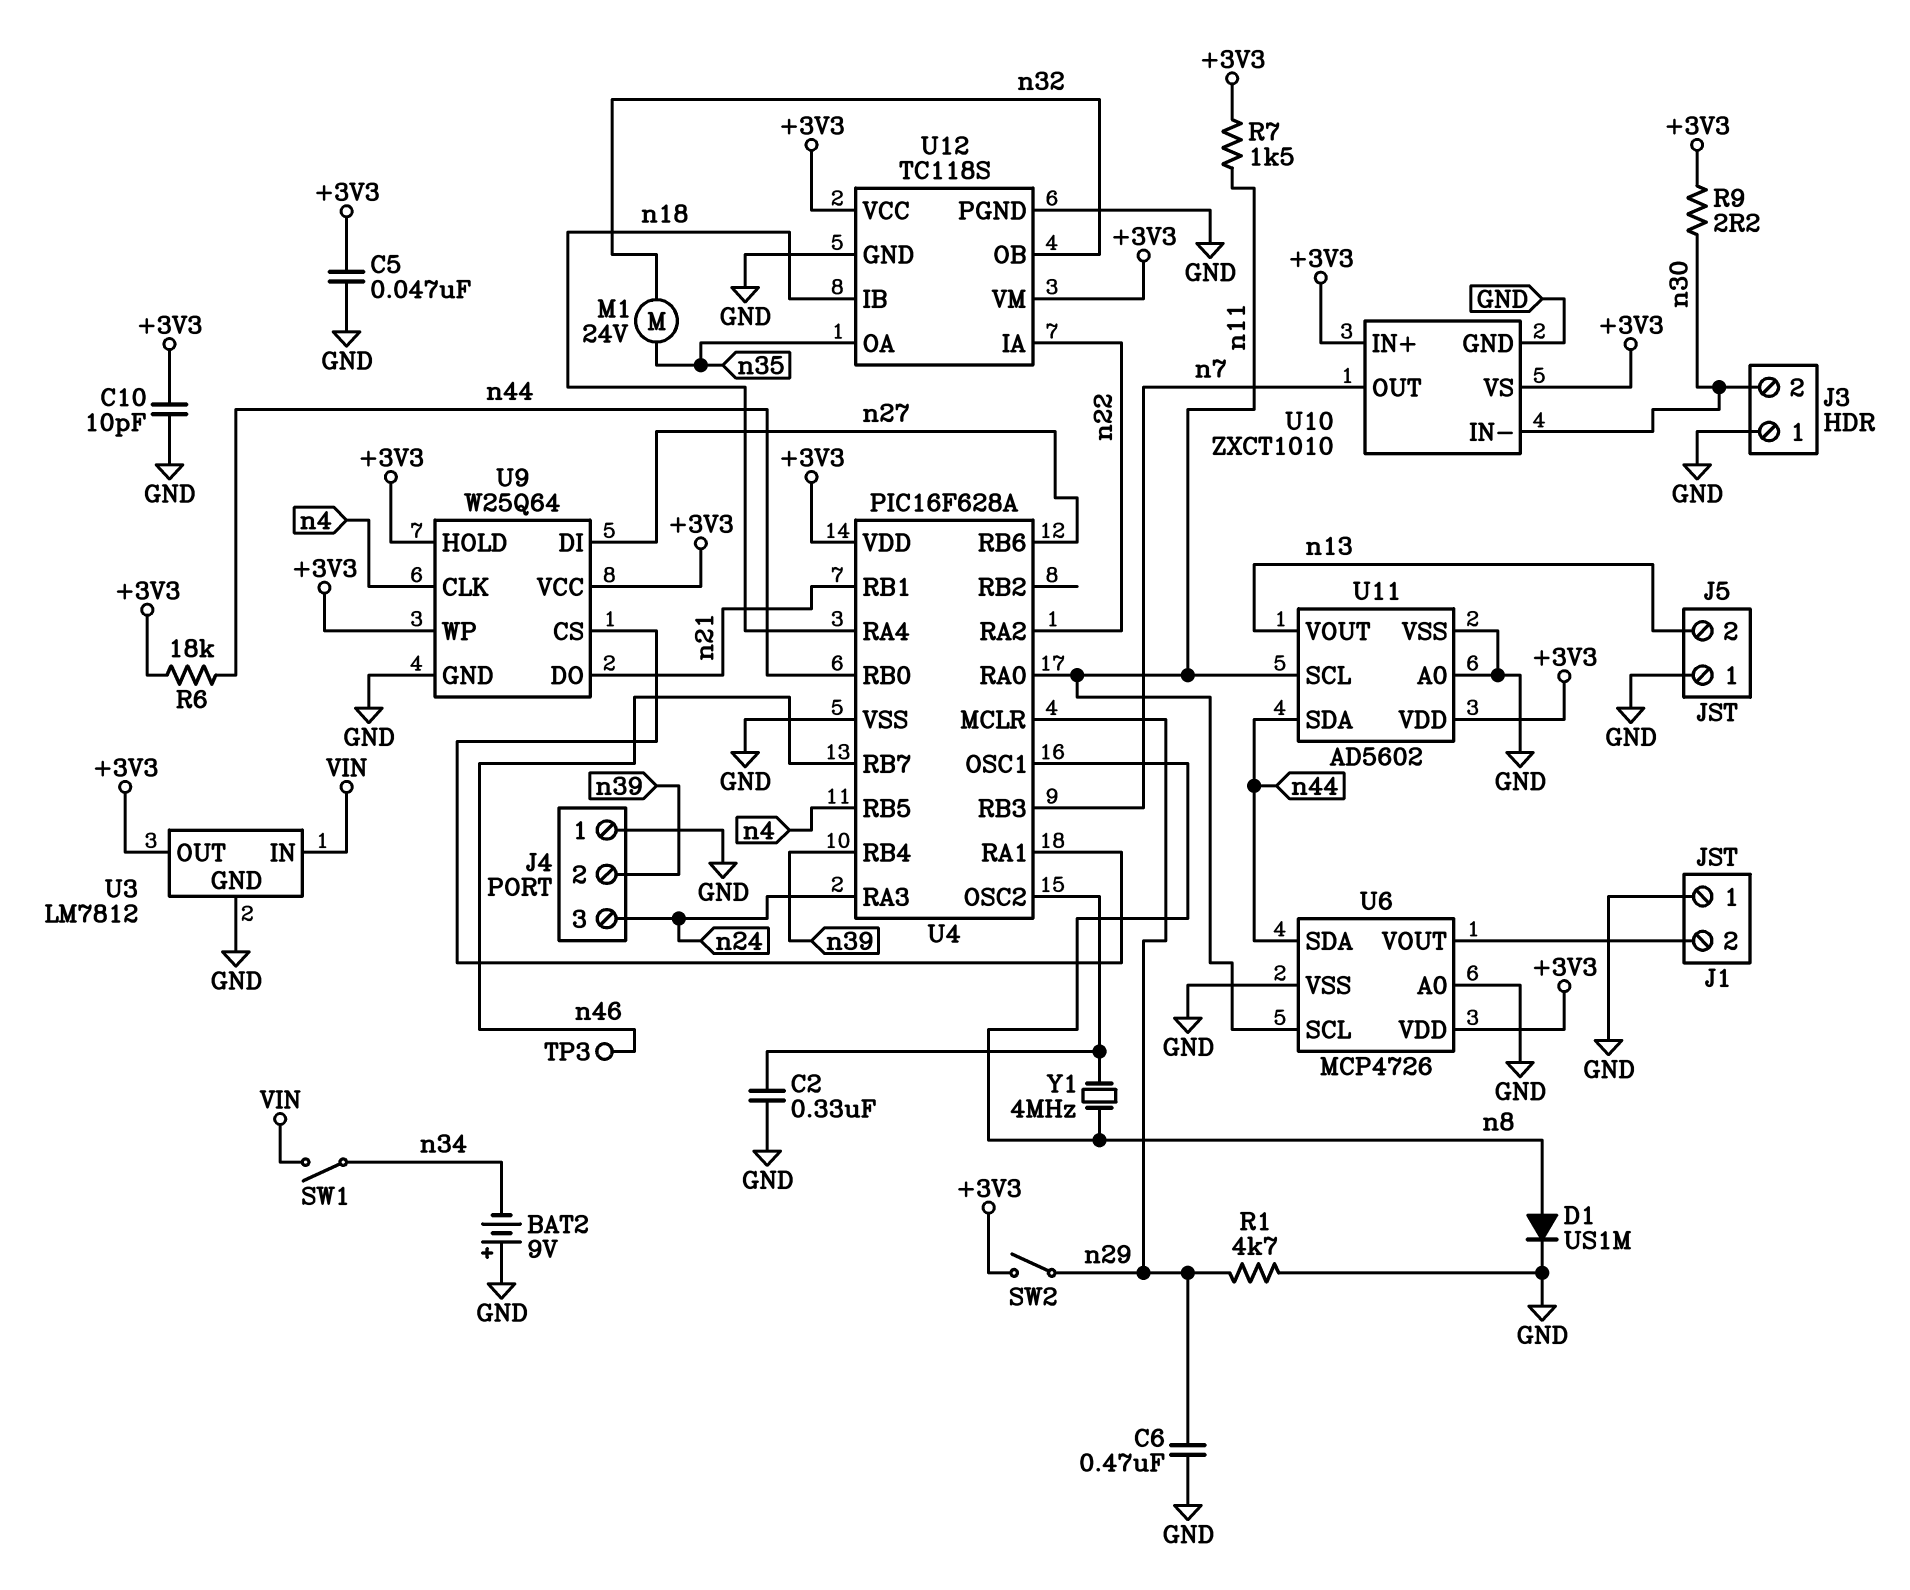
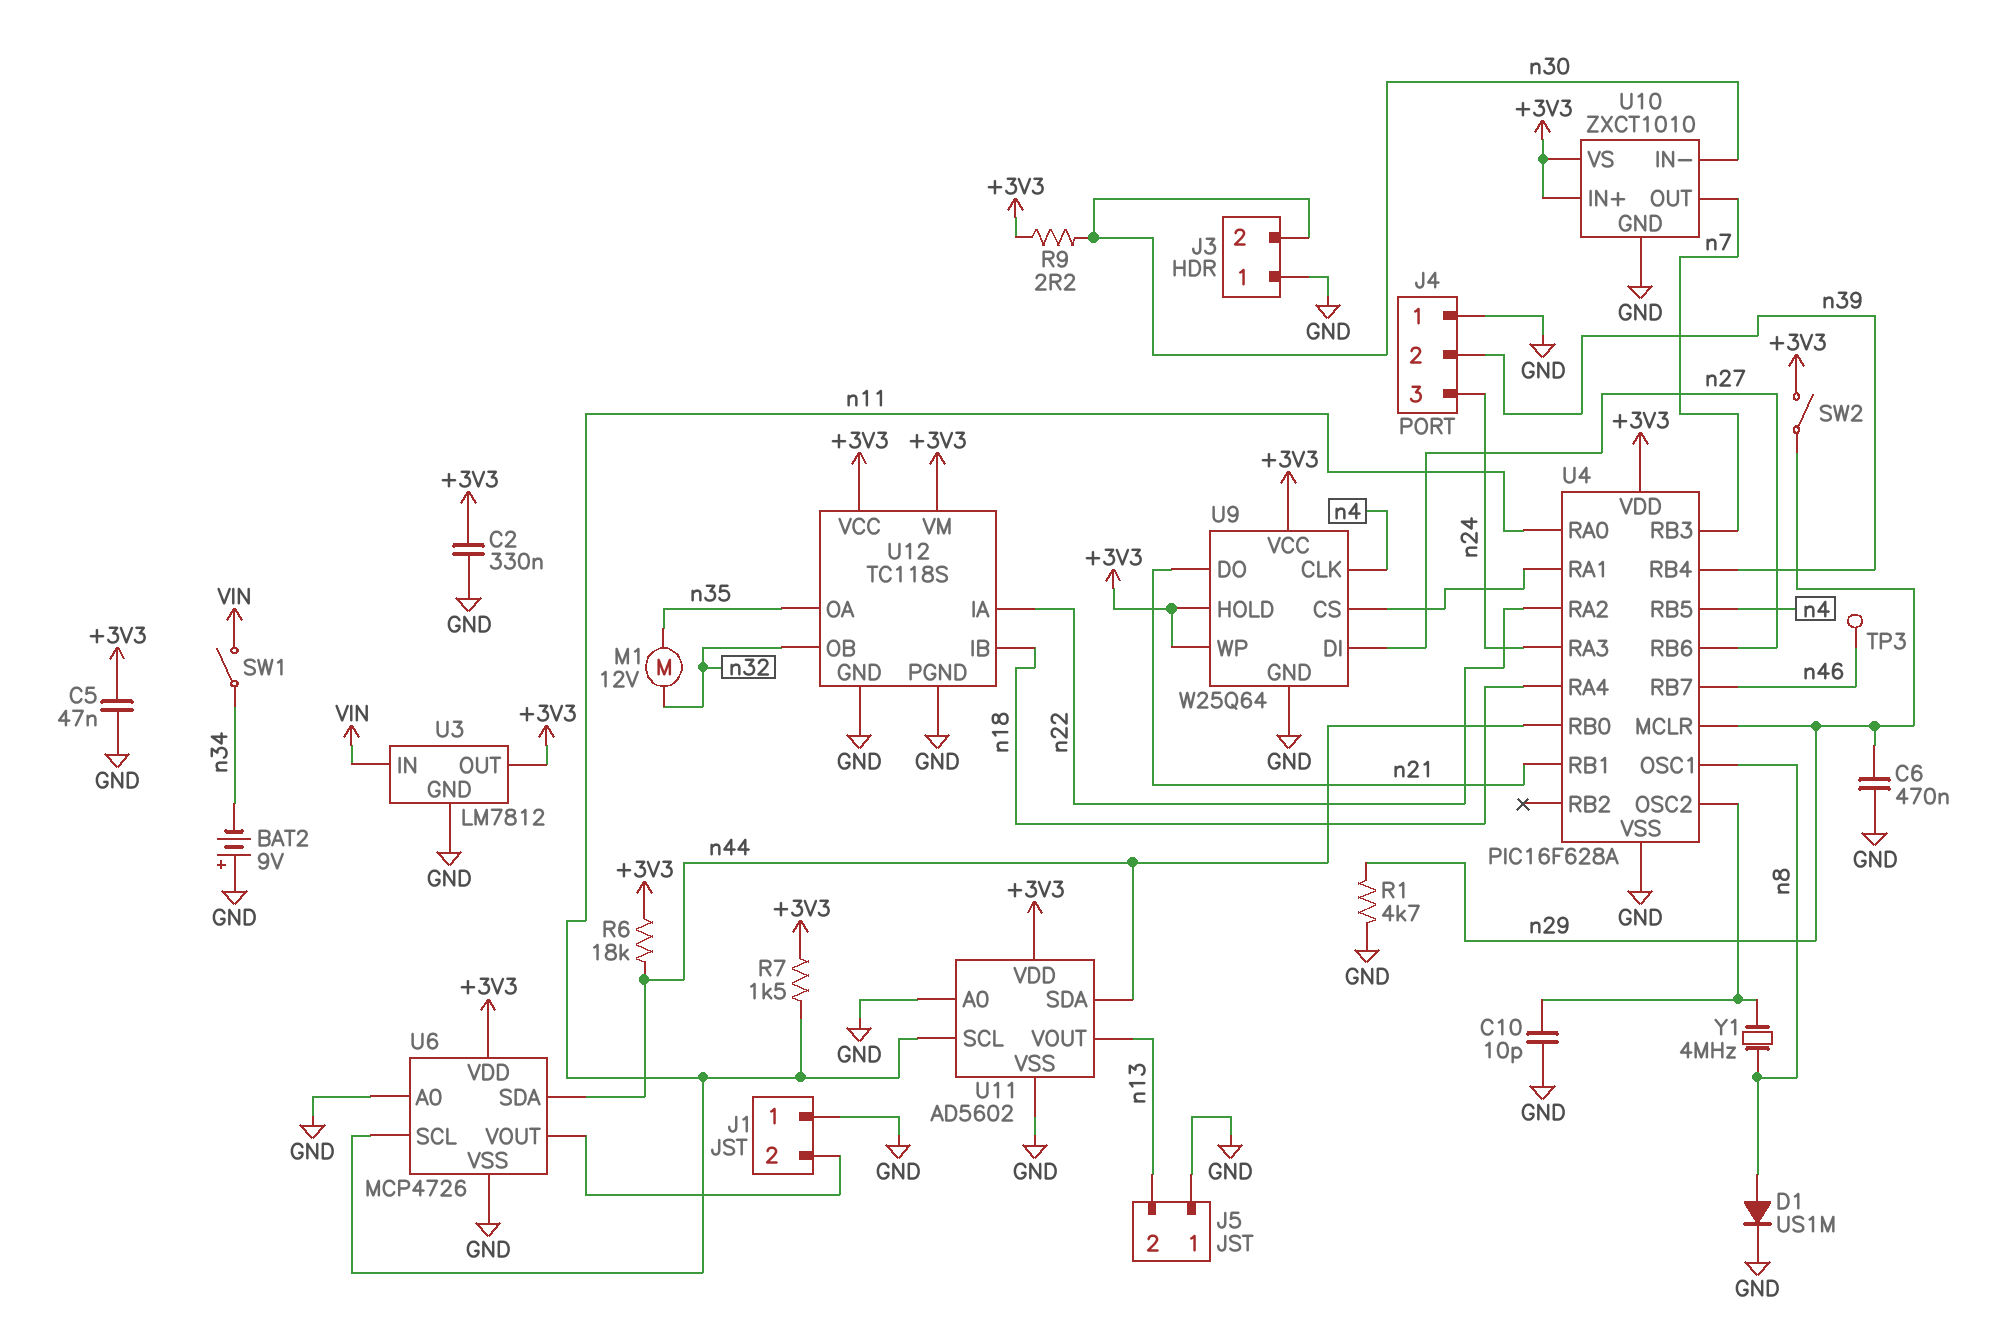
C2: 330nF (GND, U4/OSC2) -> 330nF (+3V3, GND)
C10: 10pF (+3V3, GND) -> 10pF (GND, U4/OSC2)
M1: motor 24V (n32, n35) -> motor 12V (n32, n35)

